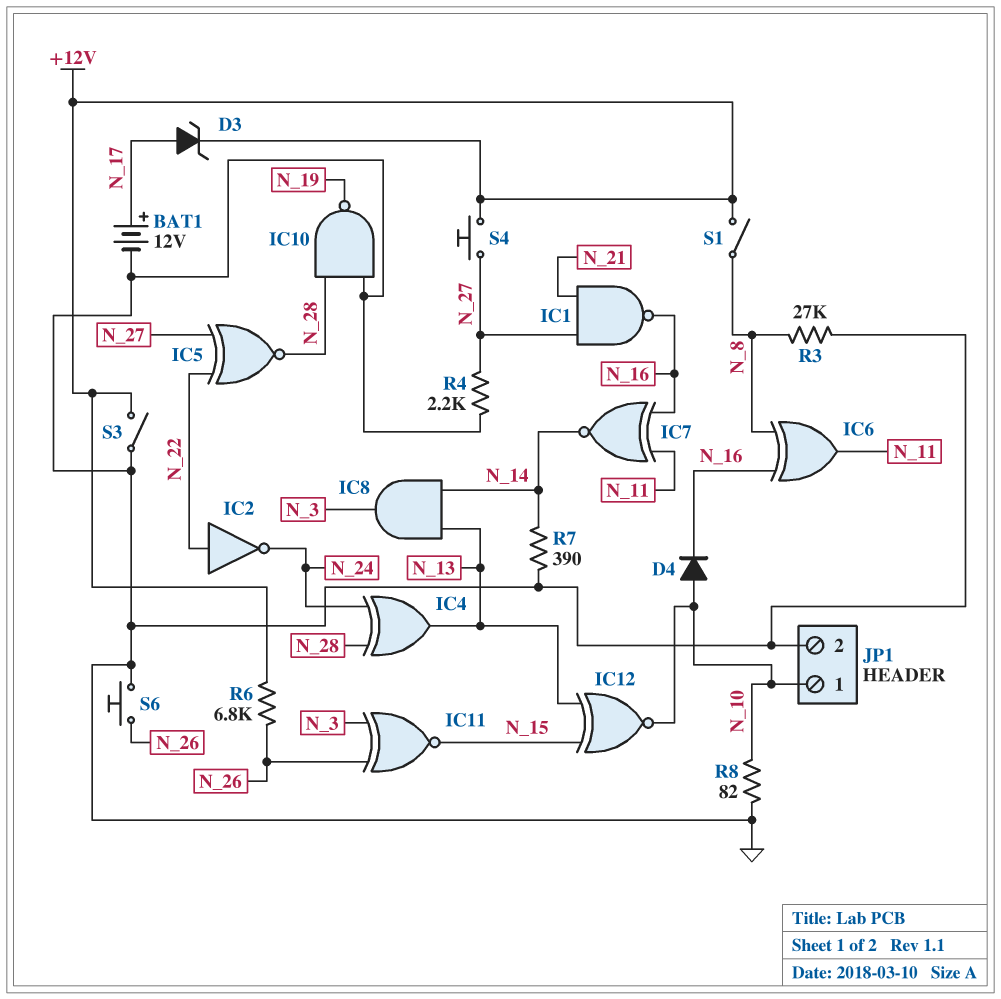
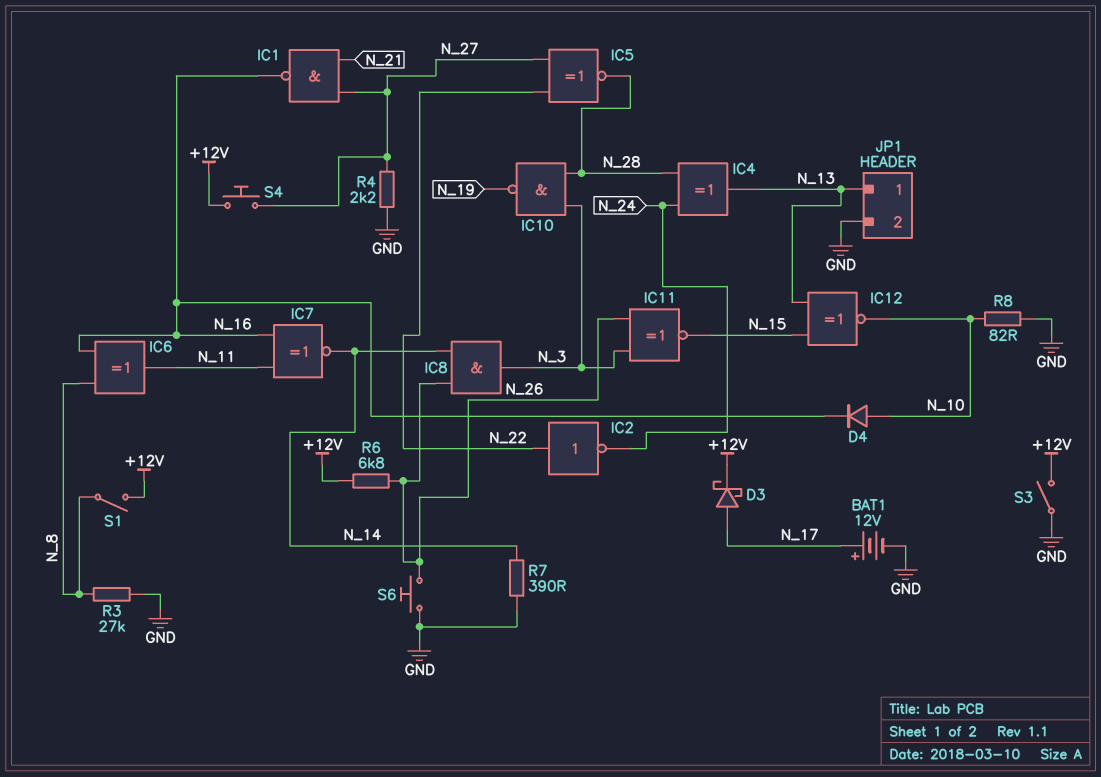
D3: zener (A N_17, K +12V) -> schottky (A N_17, K +12V)
IC8: AND (in N_13, in N_14, out N_3) -> AND (in N_14, in N_26, out N_3)
IC10: NAND (in GND, in N_28, out N_19) -> NAND (in N_3, in N_28, out N_19)
JP1 pin 1: N_10 -> N_13

